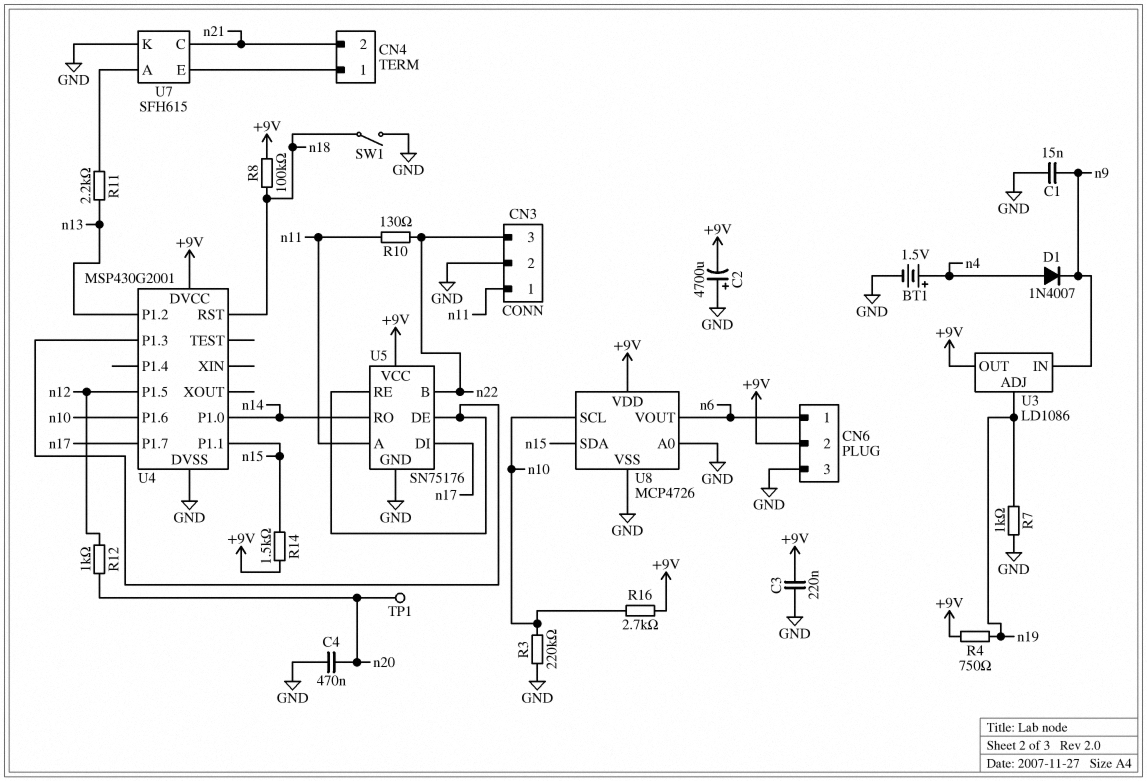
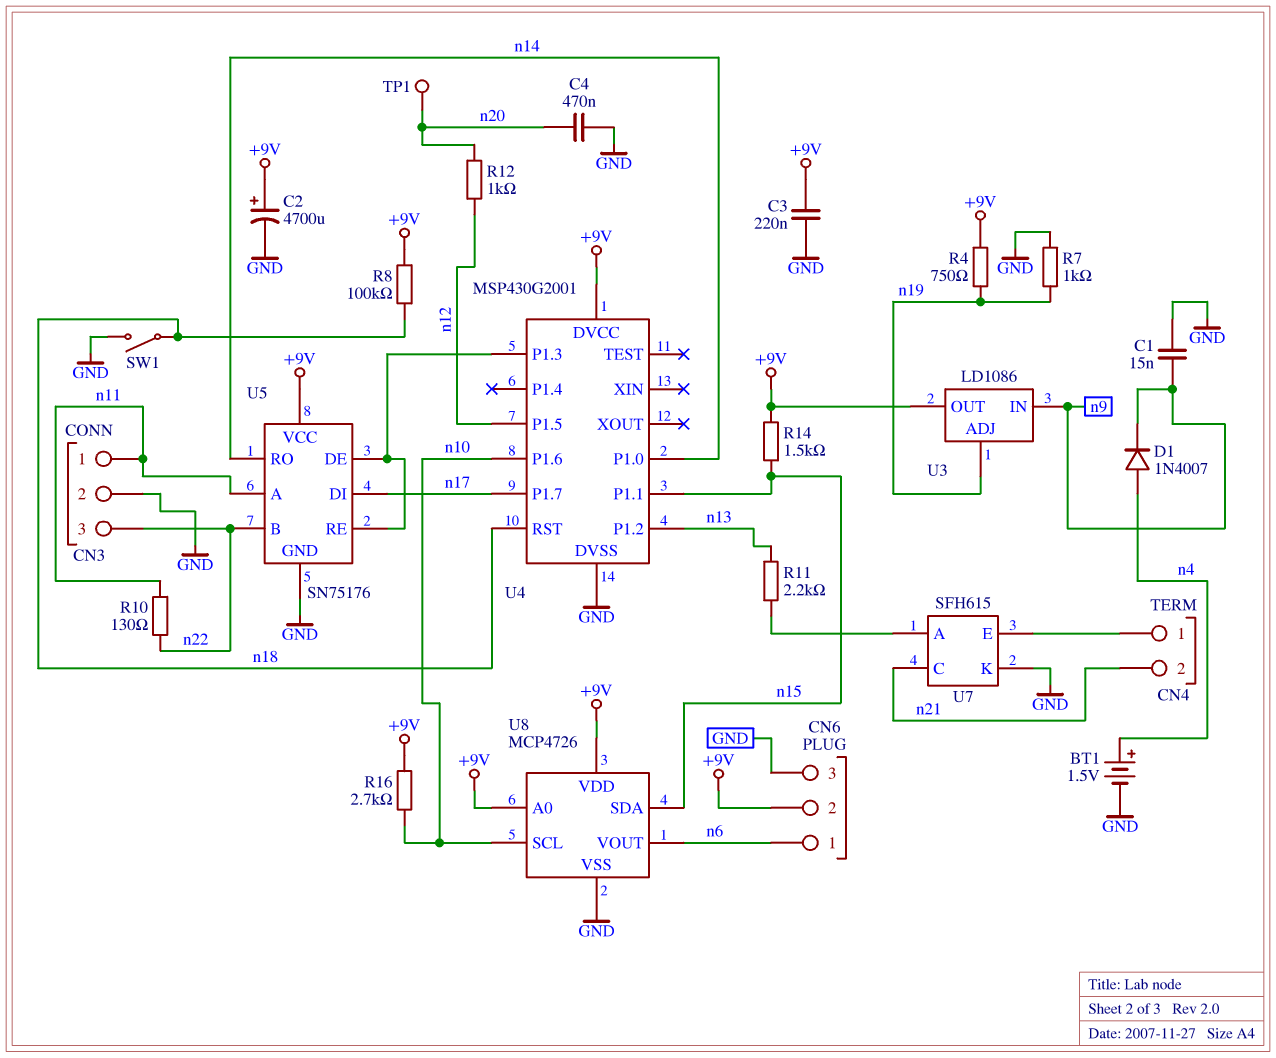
C2: 4700uF (plus GND, minus +9V) -> 4700uF (plus +9V, minus GND)
R3: 220k (GND, n10) -> none
U8 pin A0: GND -> +9V

